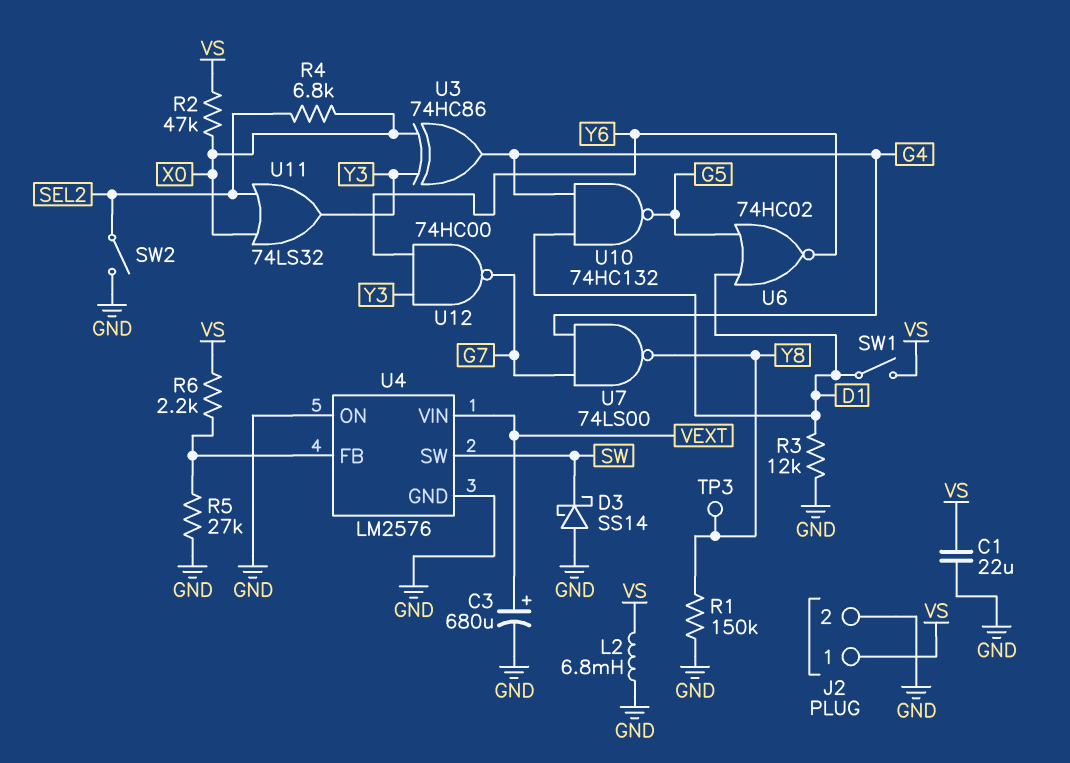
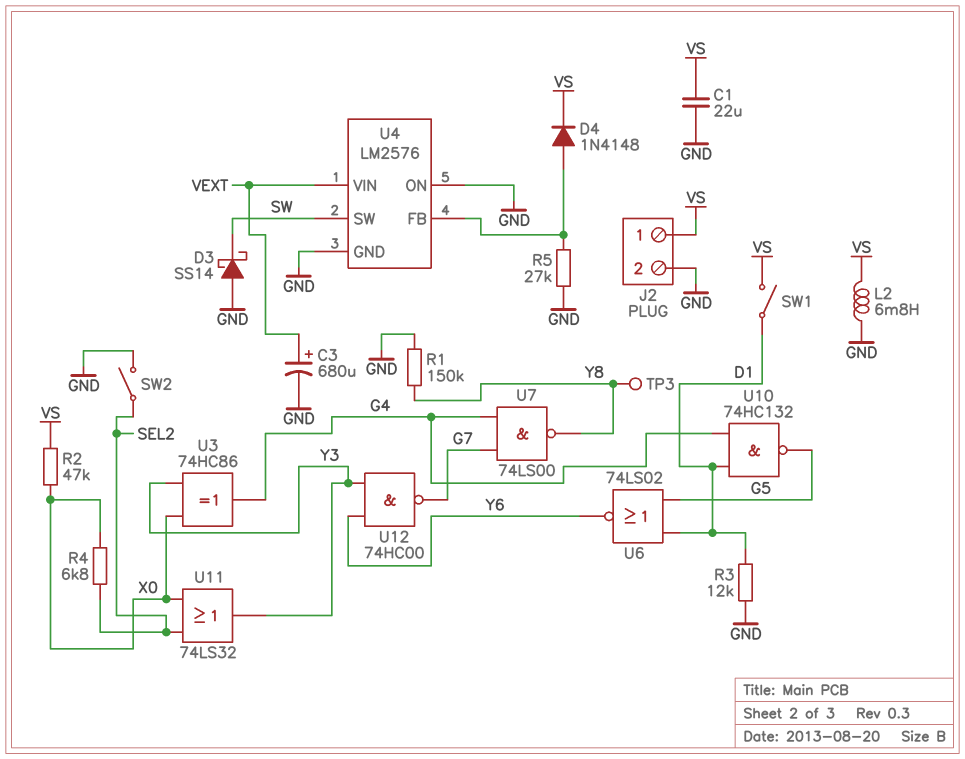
D4: none -> diode 1N4148 (A U4/FB, K VS)
R6: 2.2k (U4/FB, VS) -> none
U6: NOR 74HC02 (in D1, in G5, out Y6) -> NOR 74LS02 (in D1, in G5, out Y6)

